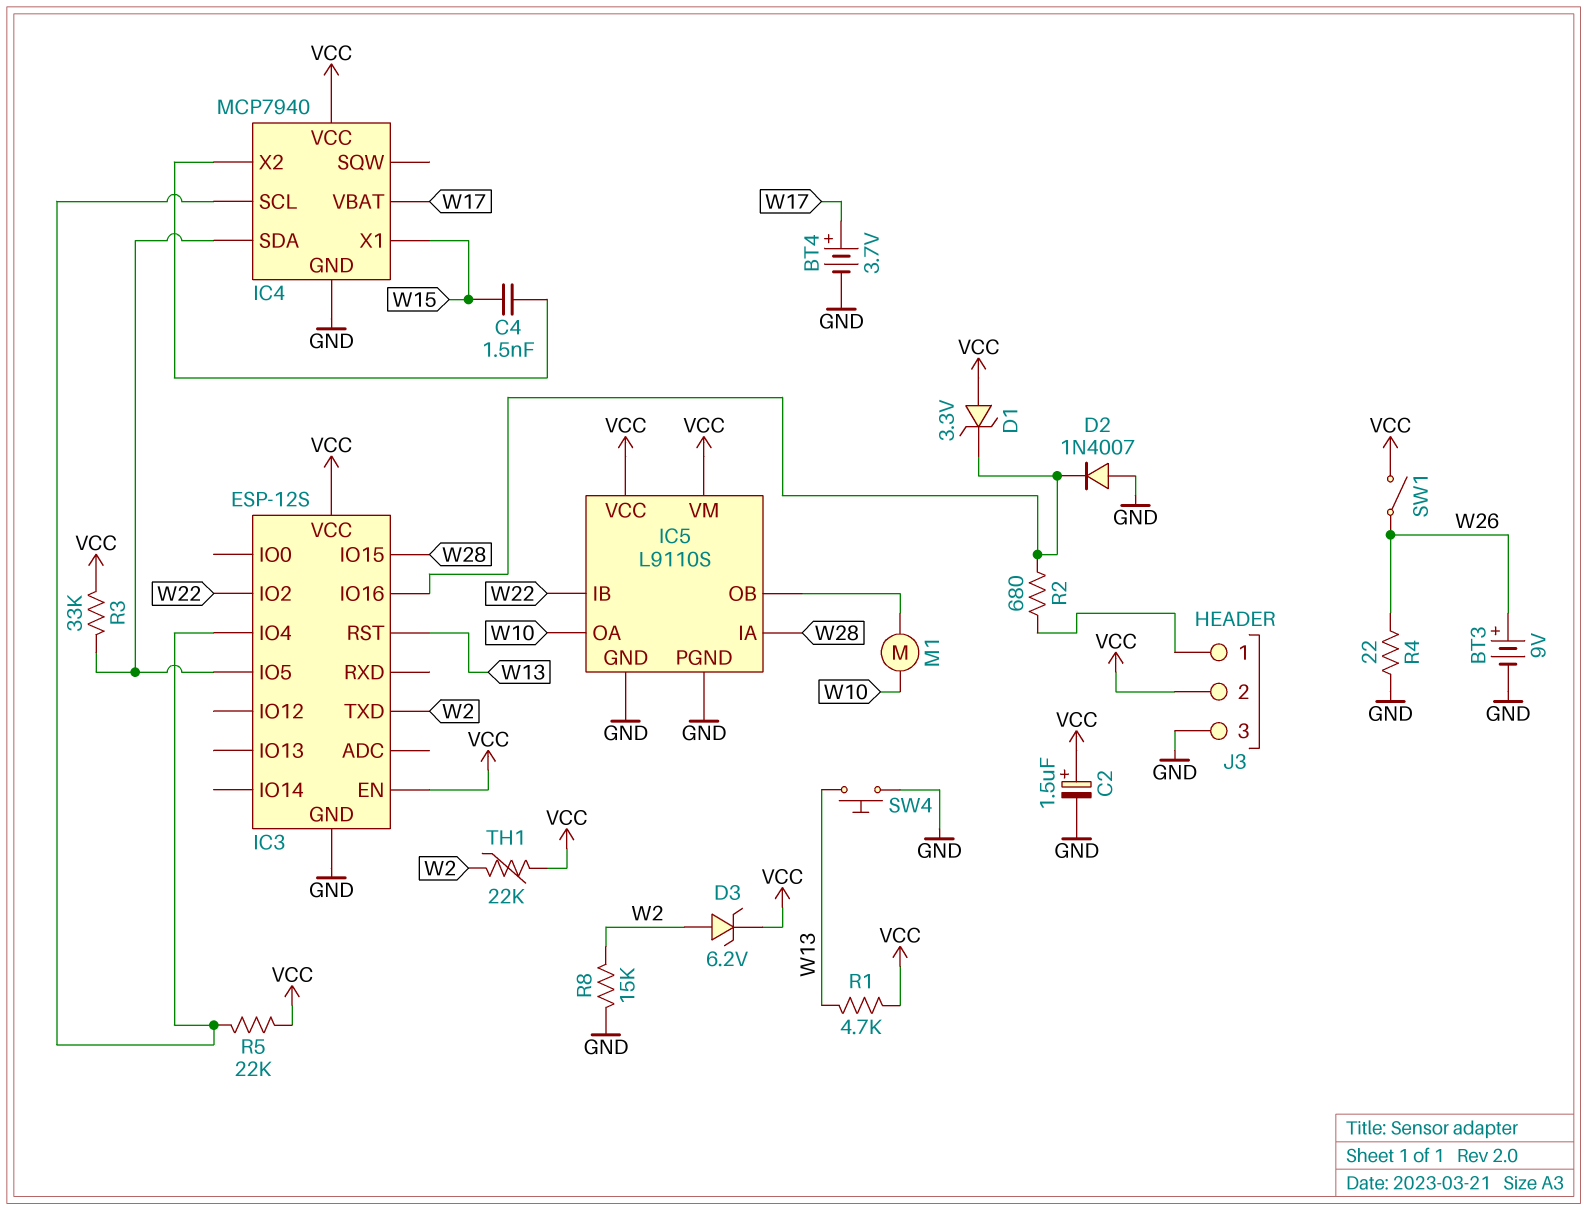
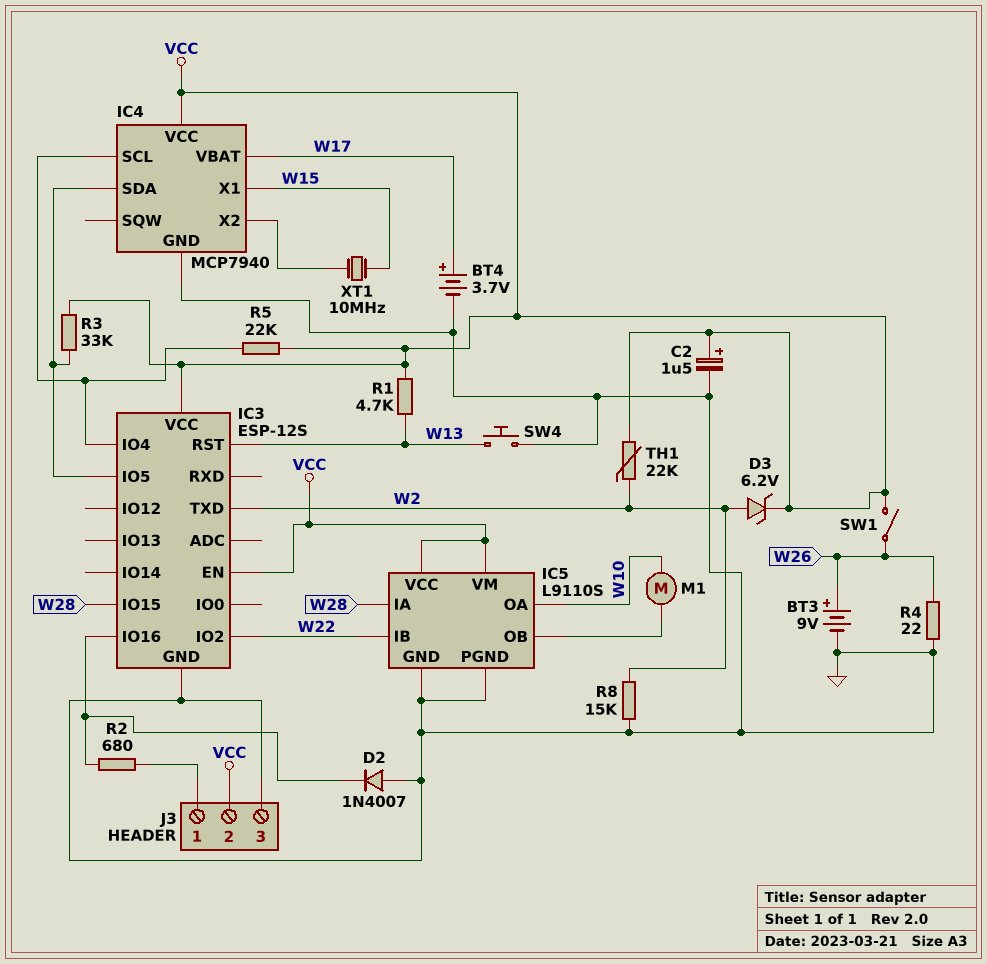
C4: 1.5nF (IC4/X2, W15) -> none
D1: zener 3.3V (A VCC, K IC3/IO16) -> none
XT1: none -> 10MHz (IC4/X2, W15)

